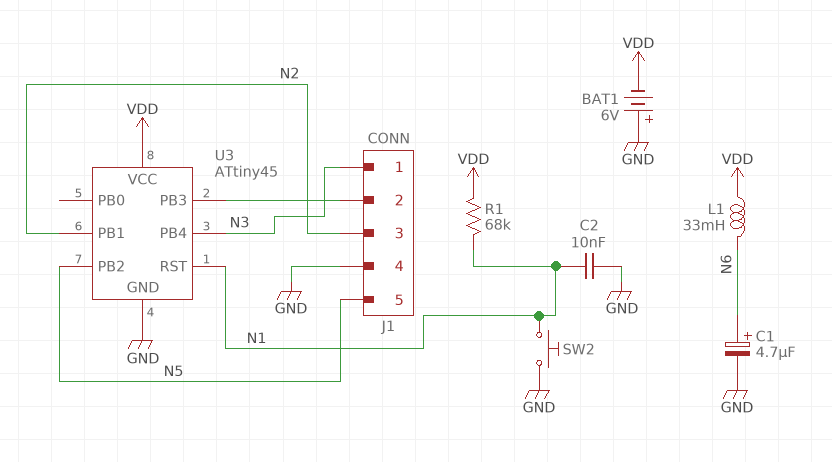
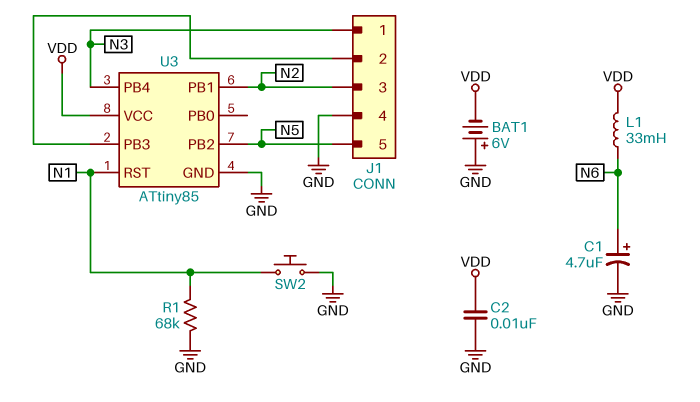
C2: 10nF (GND, N1) -> 10nF (GND, VDD)
R1: 68k (N1, VDD) -> 68k (GND, N1)
U3: ATtiny45 -> ATtiny85

